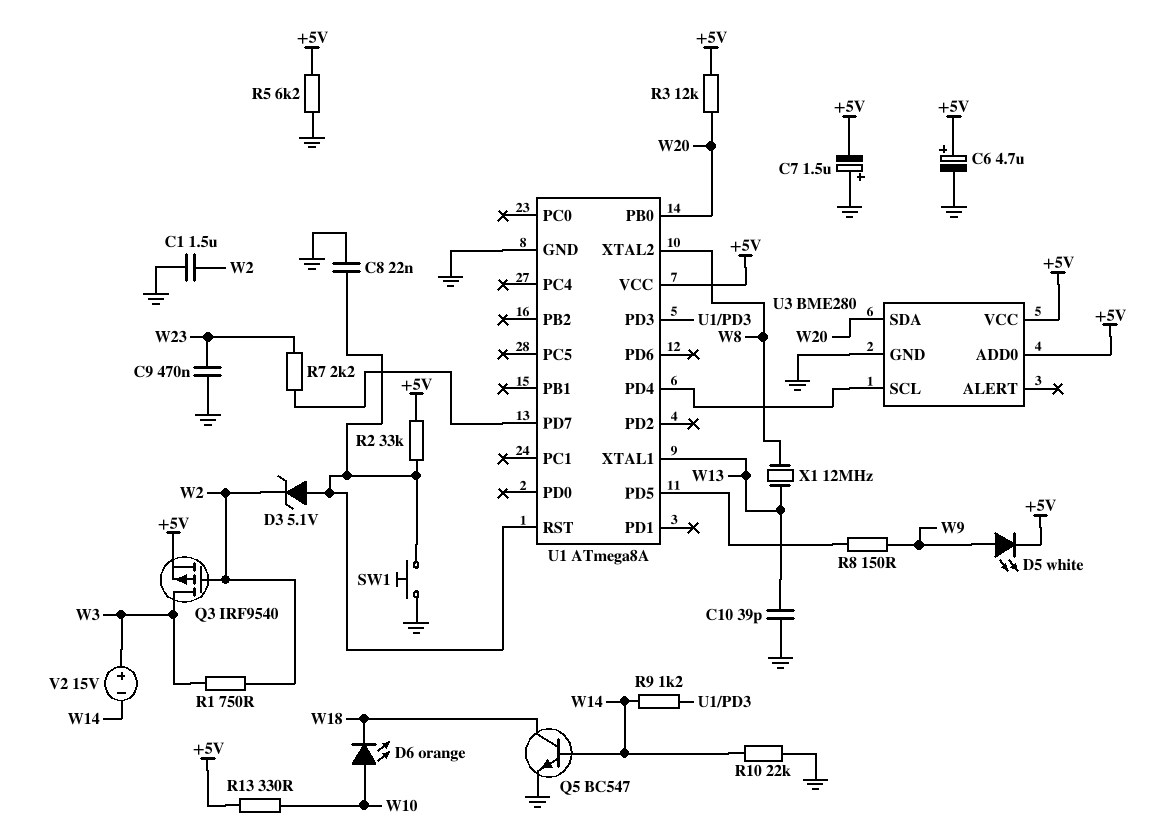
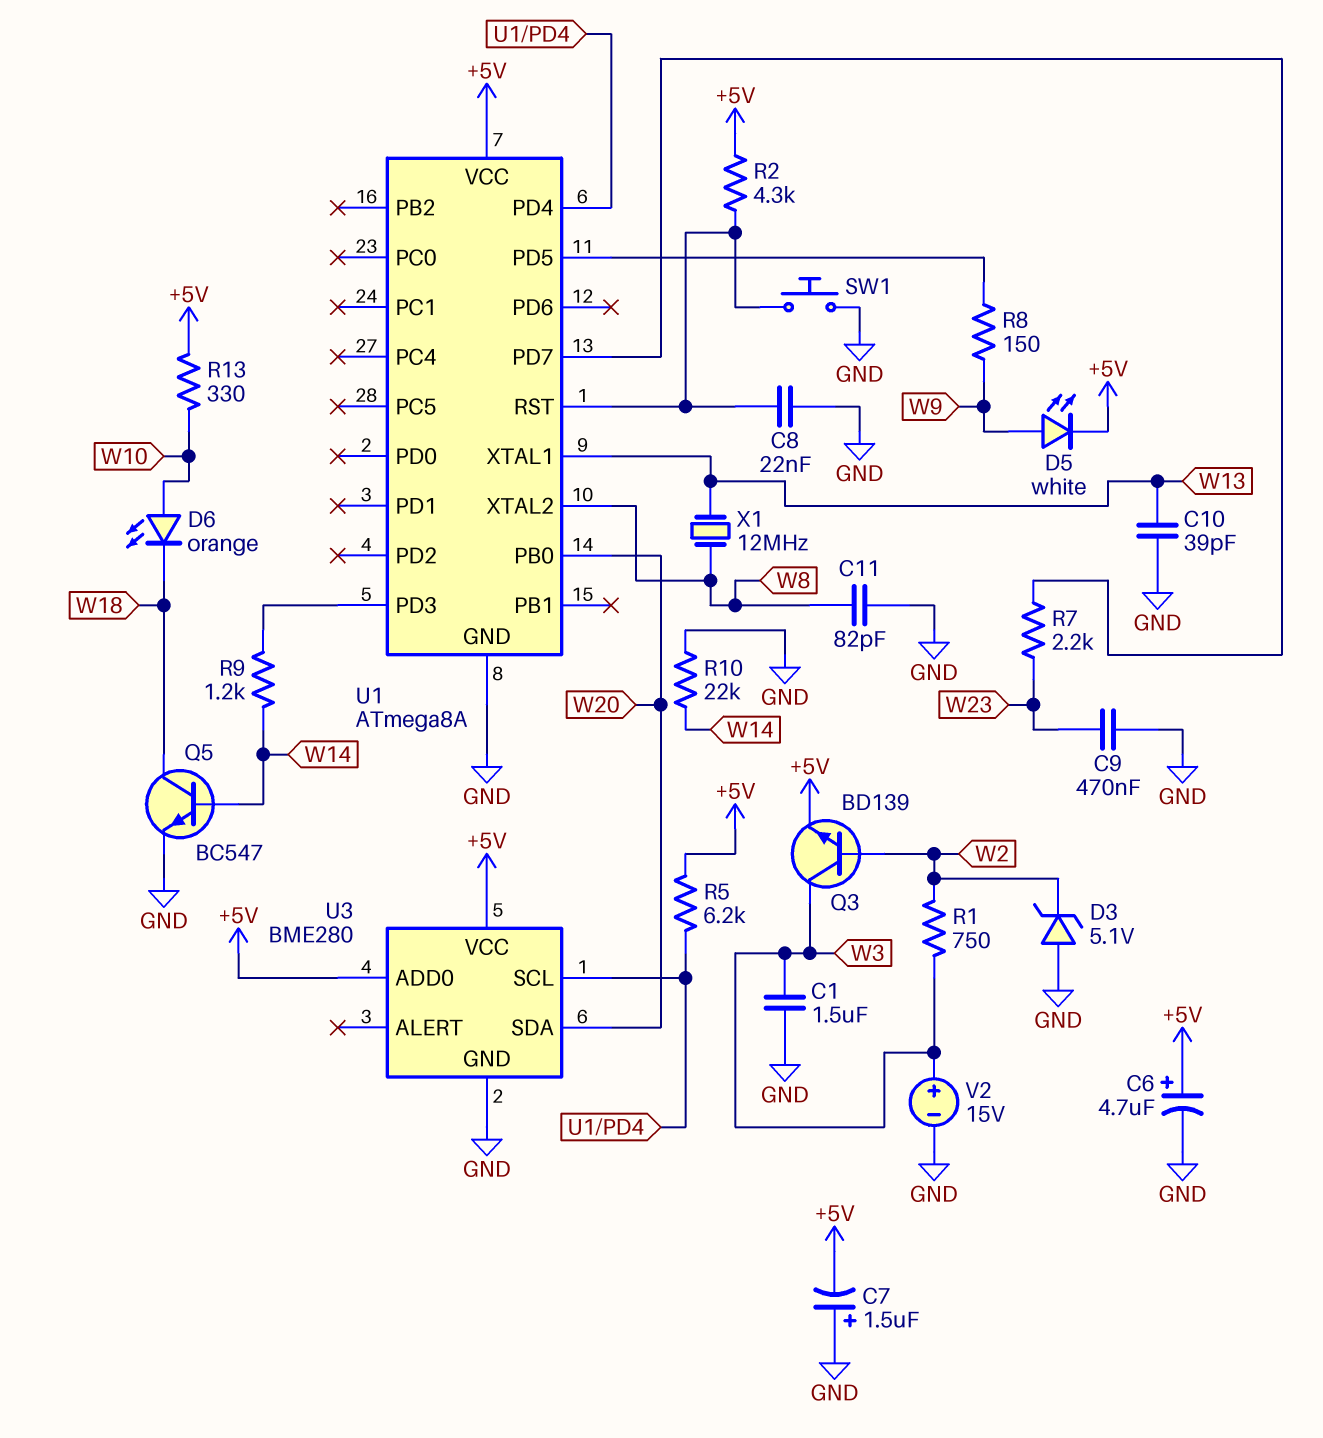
C1: 1.5uF (GND, W2) -> 1.5uF (GND, W3)
C11: none -> 82pF (GND, W8)
D3: zener 5.1V (A U1/RST, K W2) -> zener 5.1V (A GND, K W2)
Q3: PMOS IRF9540 (G W2, D W3, S +5V) -> NPN BD139 (B W2, C W3, E +5V)
R2: 33k (+5V, U1/RST) -> 4.3k (+5V, U1/RST)
R3: 12k (+5V, W20) -> none
R5: 6.2k (+5V, GND) -> 6.2k (+5V, U1/PD4)
V2: 15V (plus W3, minus W14) -> 15V (plus W3, minus GND)

